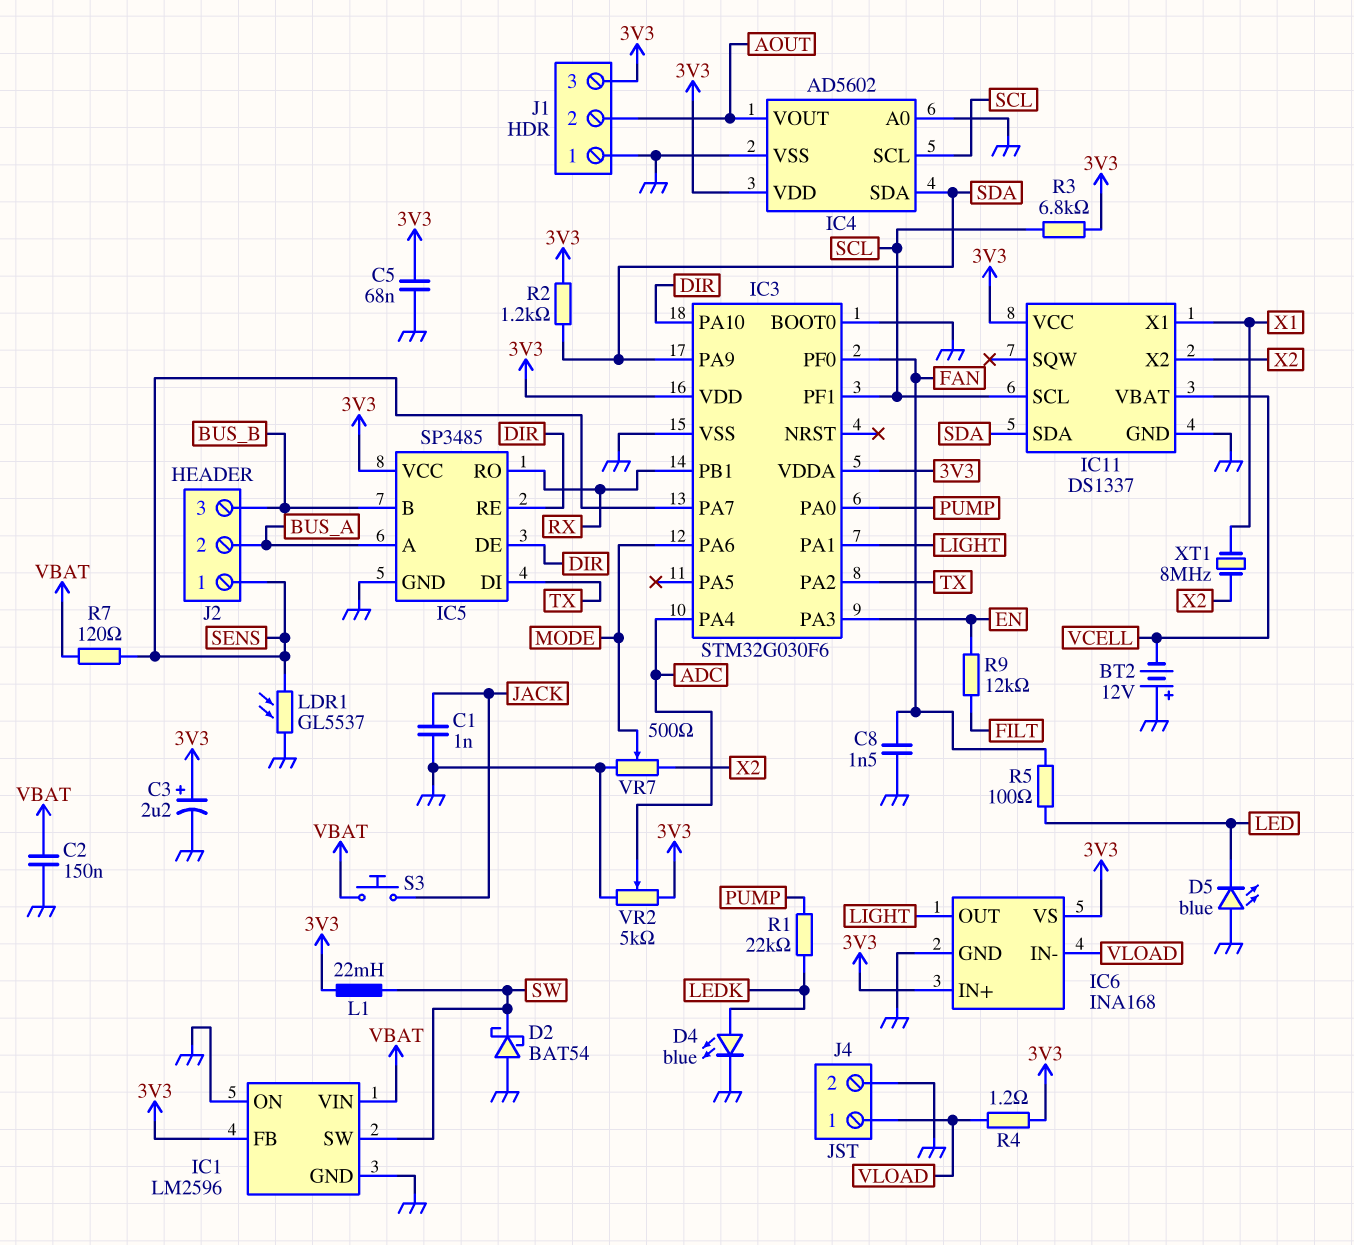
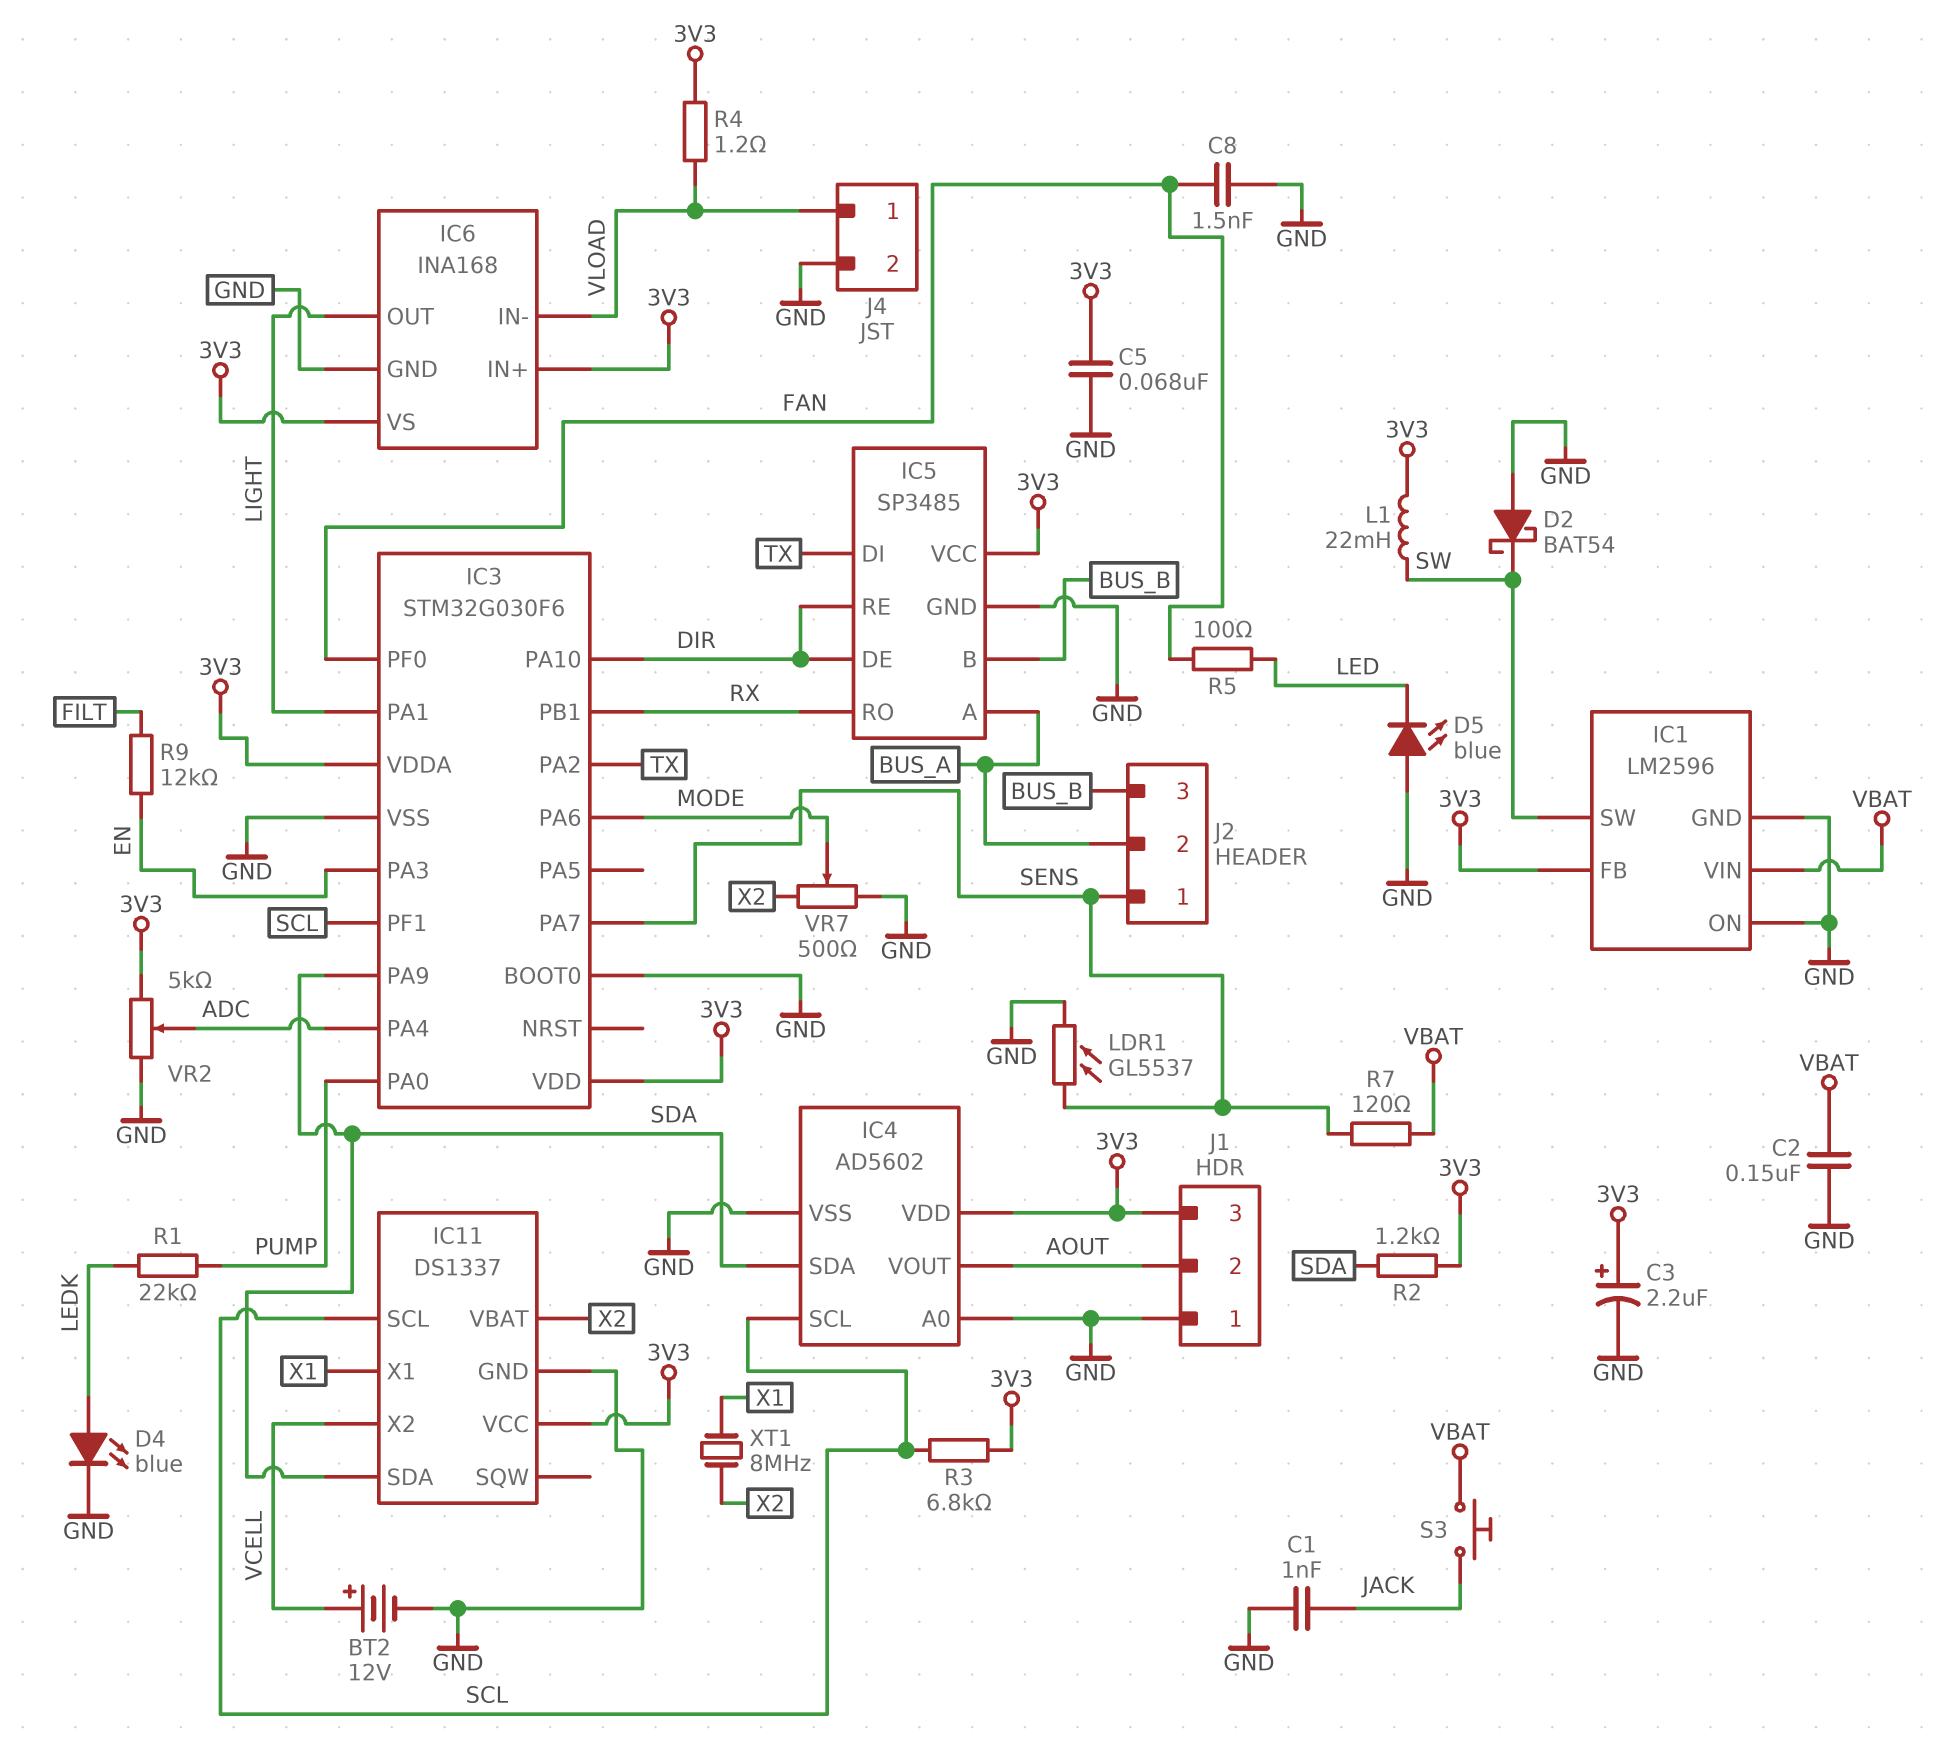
BT2: 12V (plus GND, minus VCELL) -> 12V (plus VCELL, minus GND)
IC11 pin VBAT: VCELL -> X2
IC11 pin X2: X2 -> VCELL

